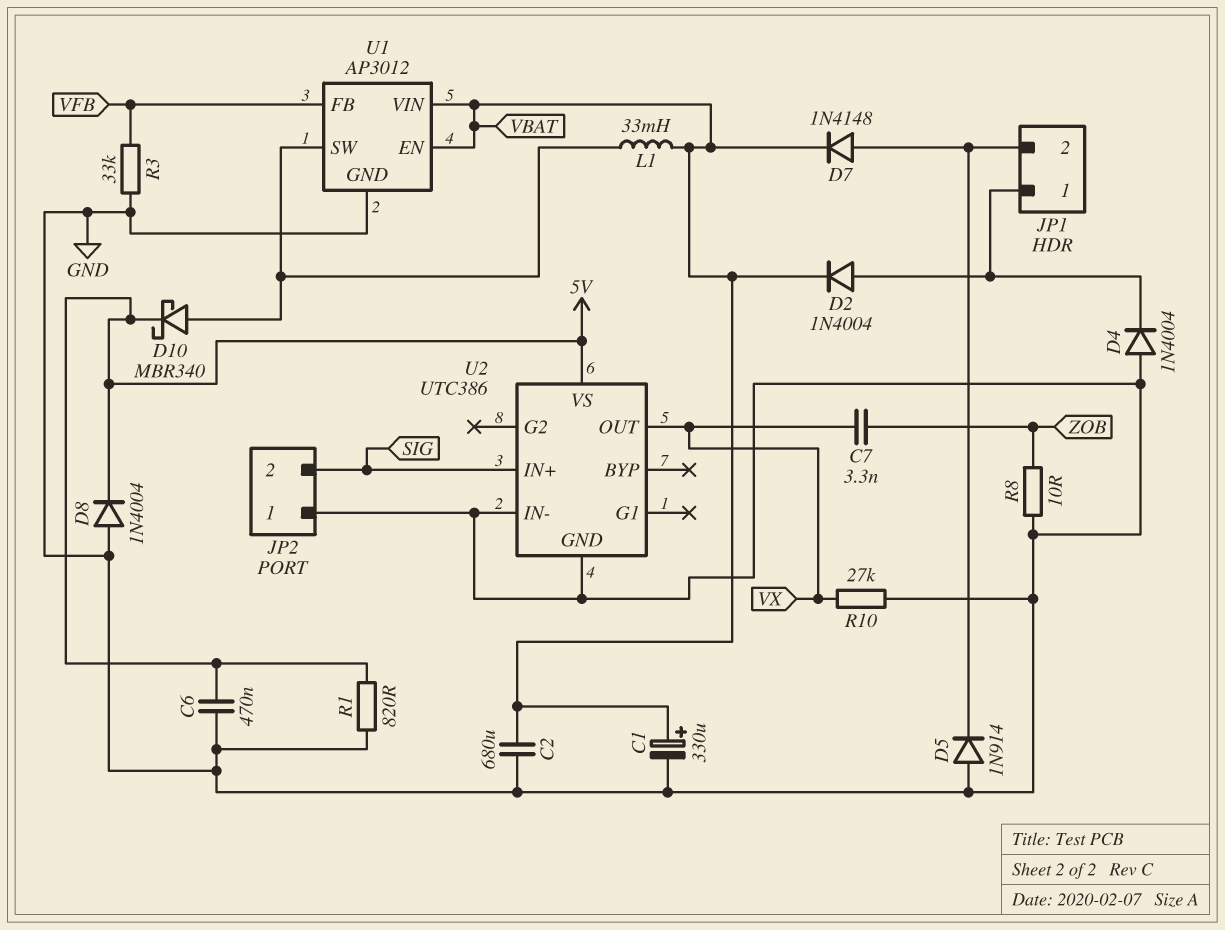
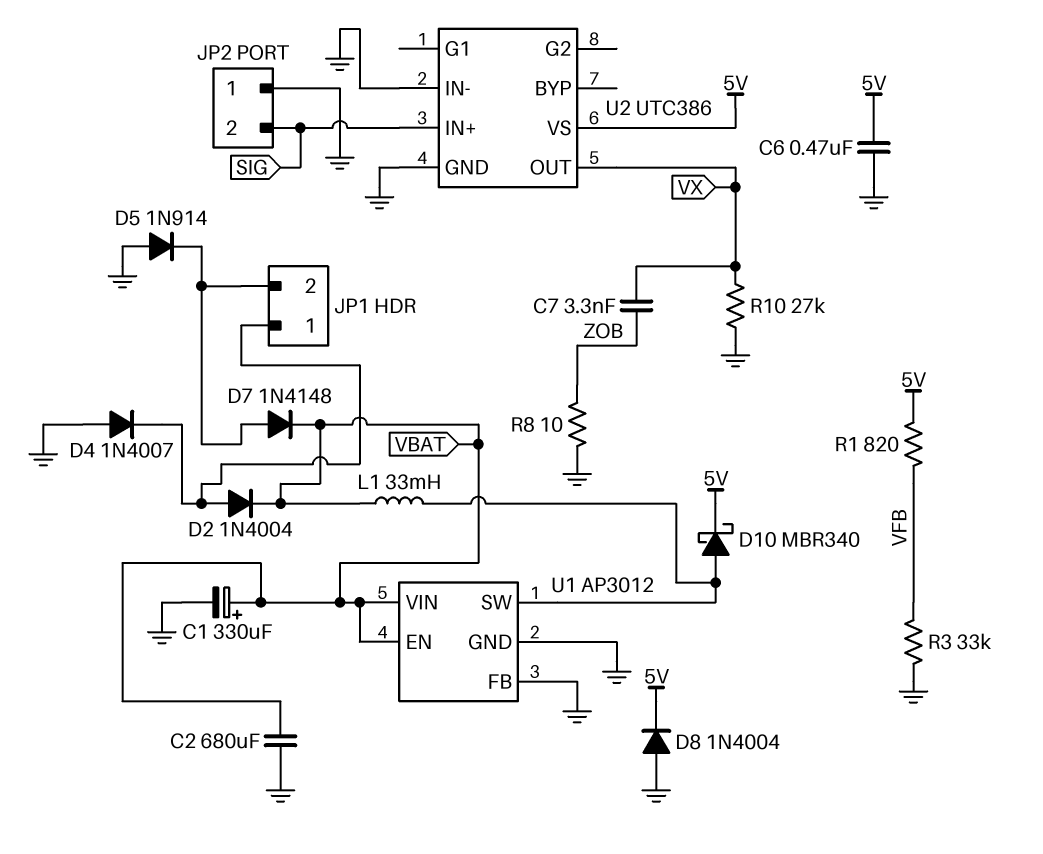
D4: diode 1N4004 (A GND, K JP1/1) -> diode 1N4007 (A GND, K JP1/1)
R1: 820 (5V, GND) -> 820 (5V, VFB)
U1 pin FB: VFB -> GND

